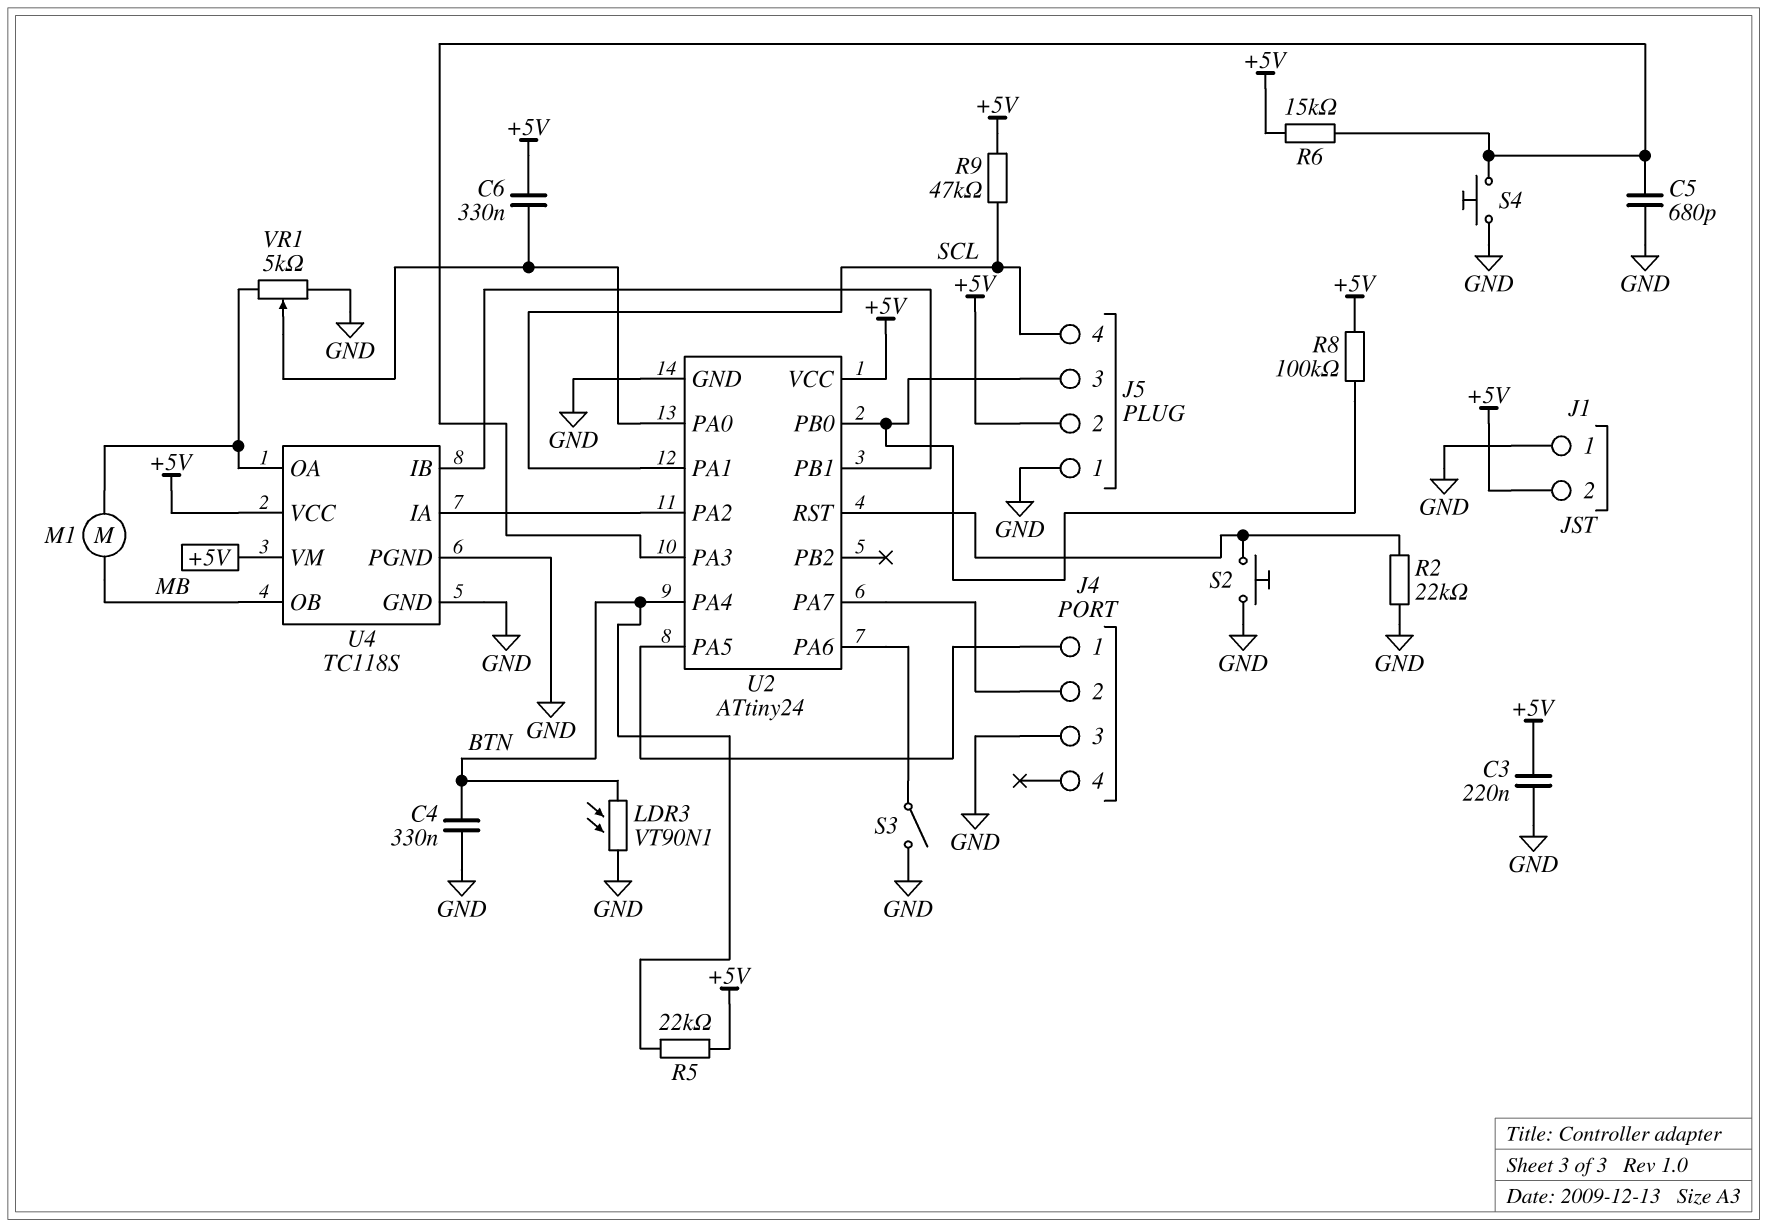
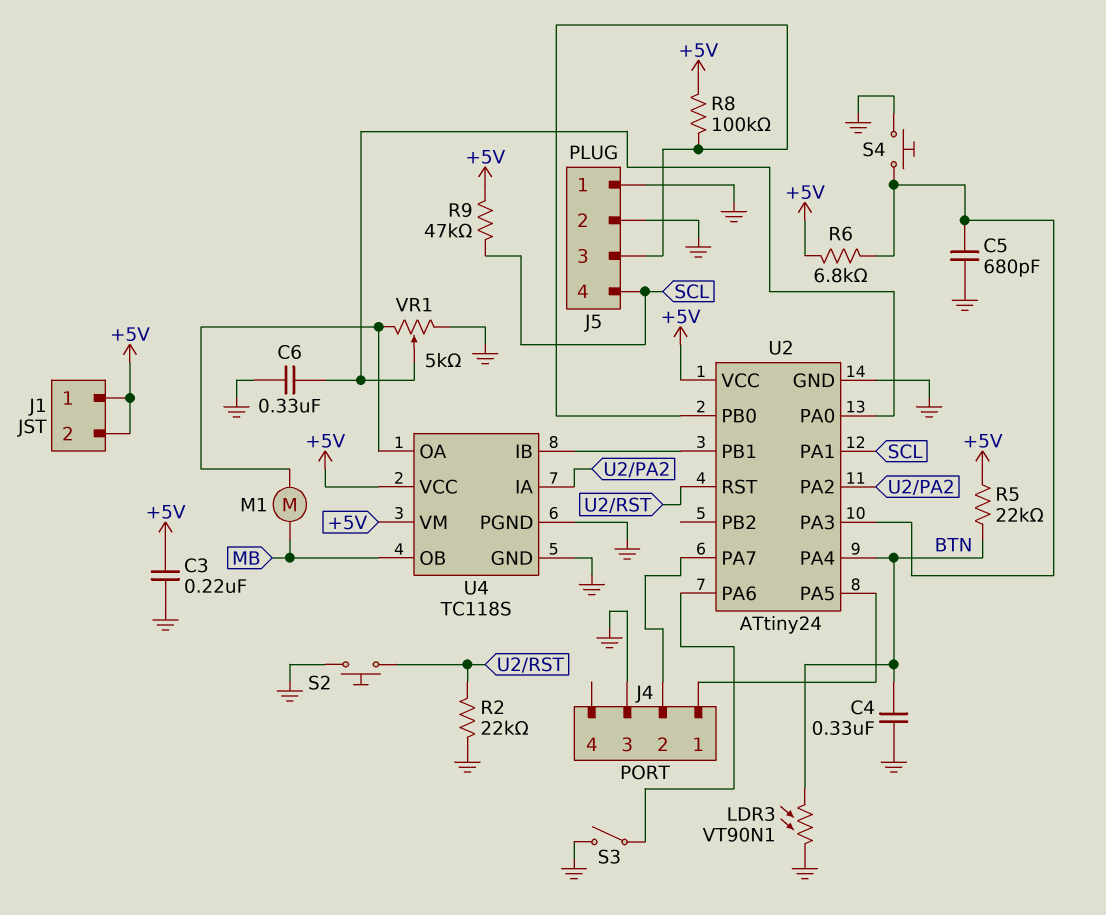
C6: 330nF (+5V, U2/PA0) -> 330nF (GND, U2/PA0)
J1 pin 1: GND -> +5V
J5 pin 2: +5V -> GND
R6: 15k (+5V, U2/PA3) -> 6.8k (+5V, U2/PA3)

